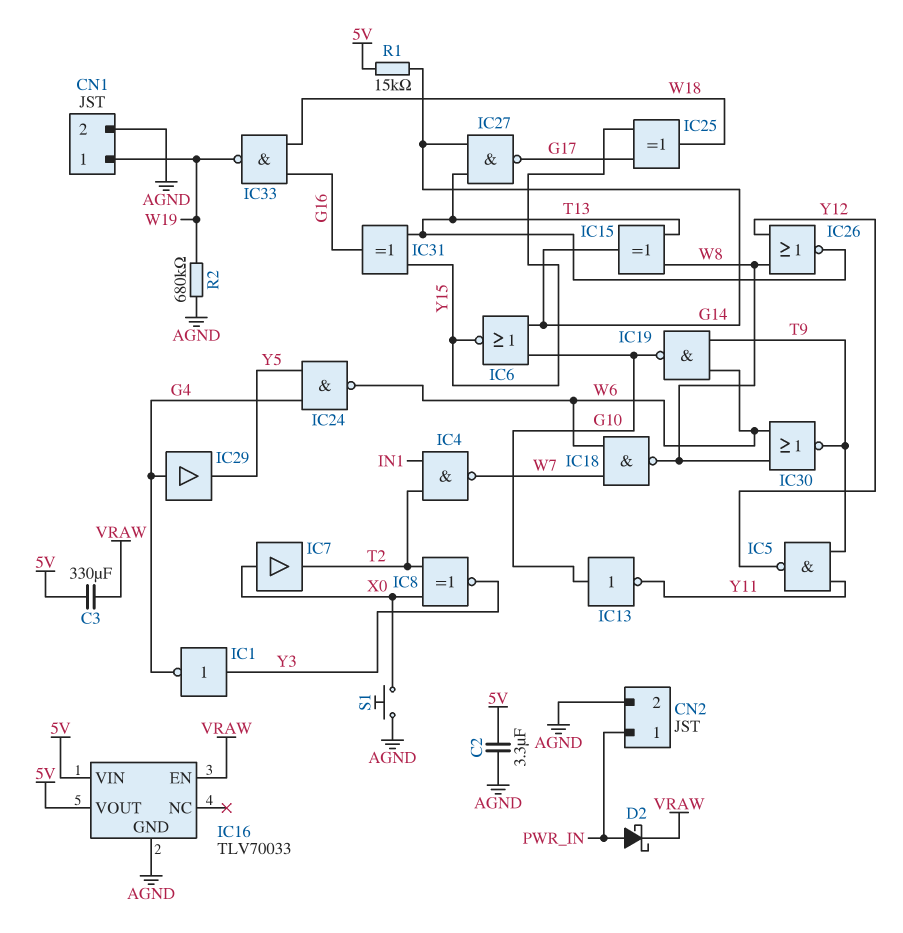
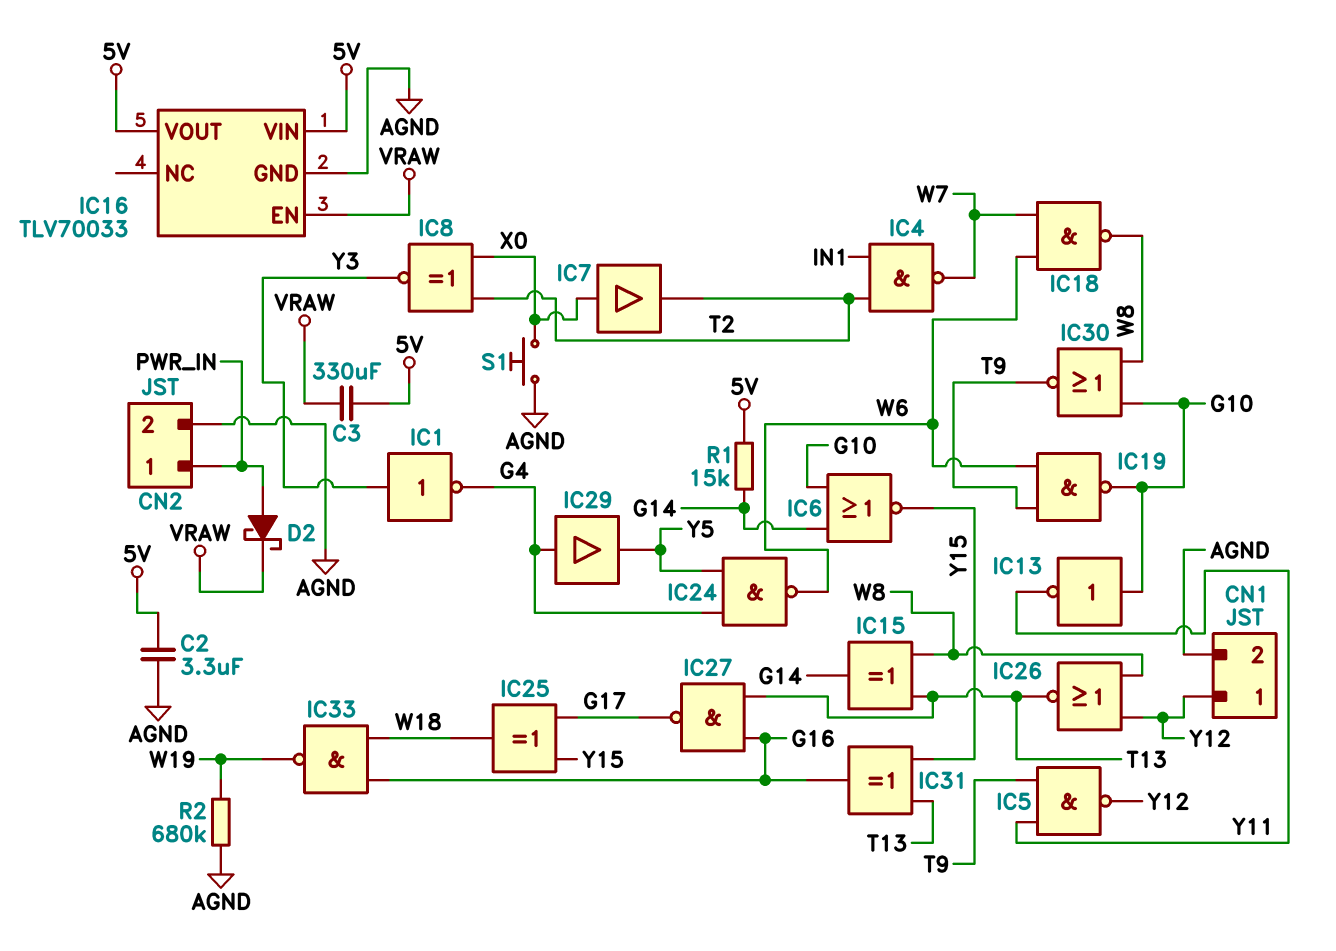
CN1 pin 1: W19 -> Y12
IC27: NAND (in G14, in T13, out G17) -> NAND (in G16, in T13, out G17)
IC30: NOR (in W6, in W8, out T9) -> NOR (in G10, in W8, out T9)

